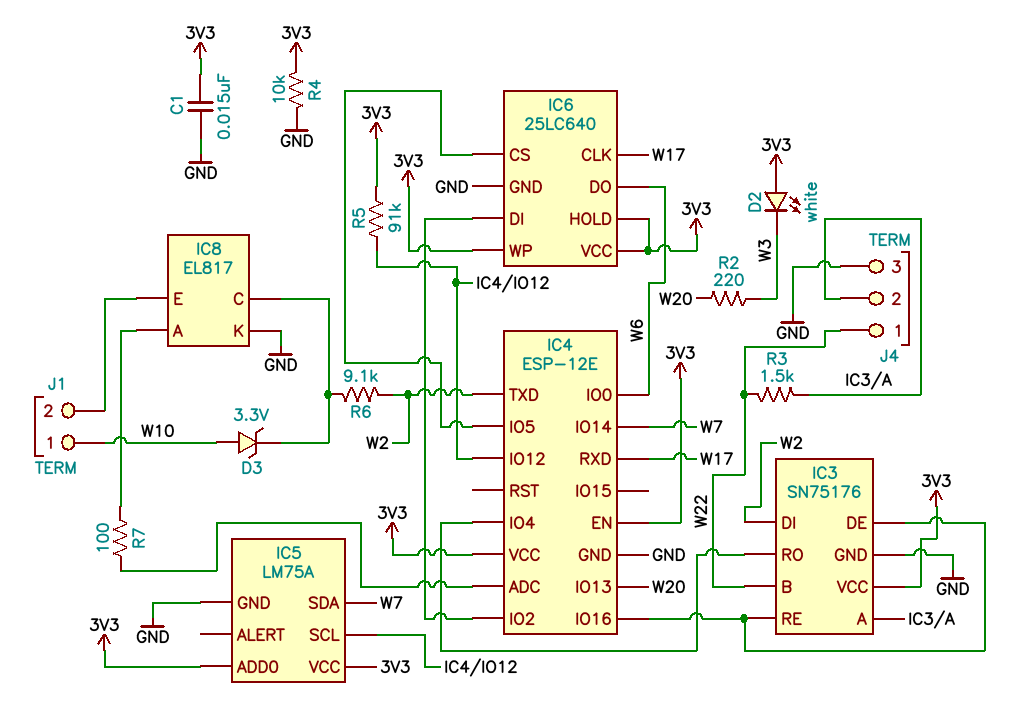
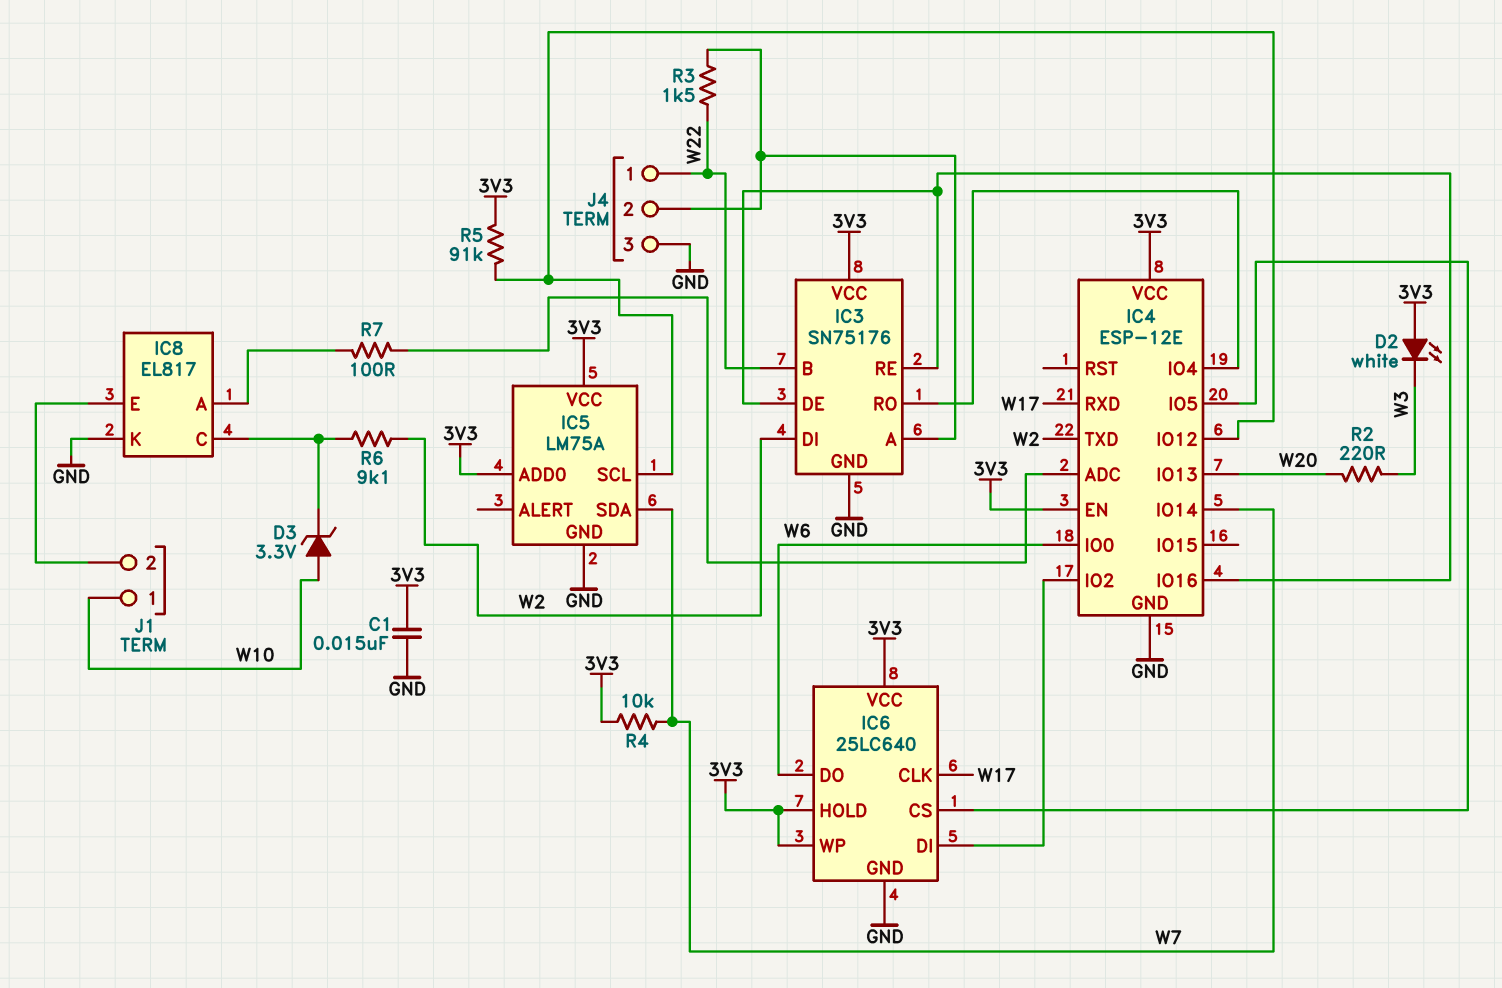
R4: 10k (3V3, GND) -> 10k (3V3, W7)

